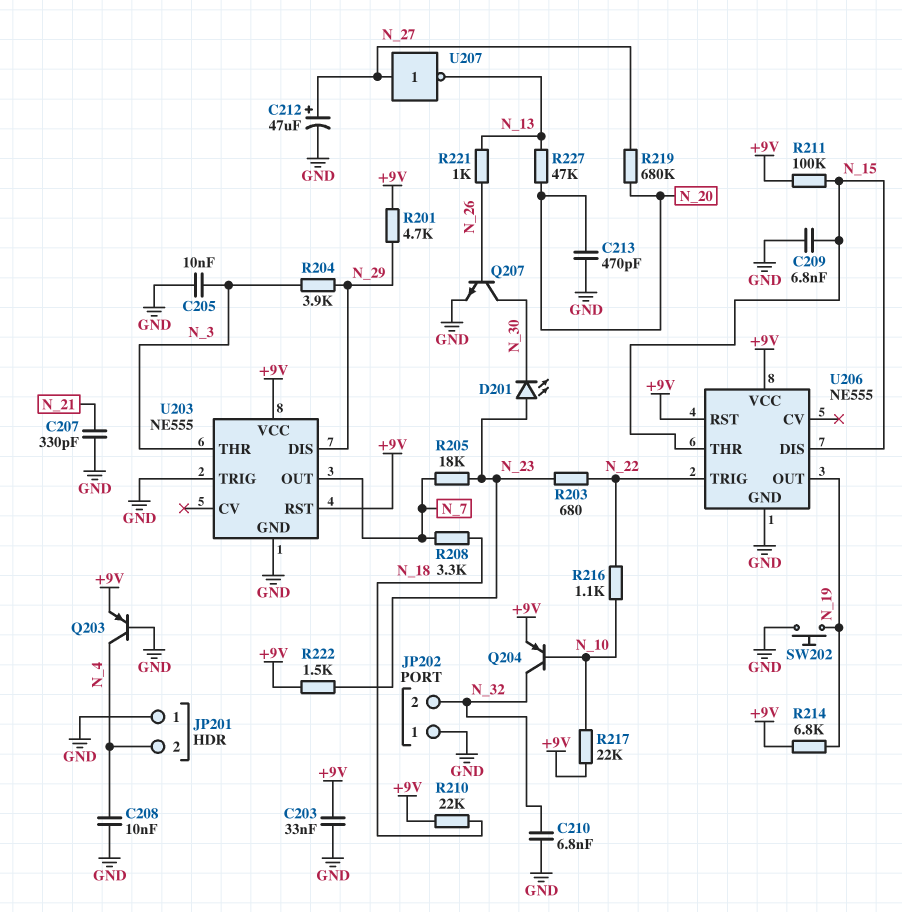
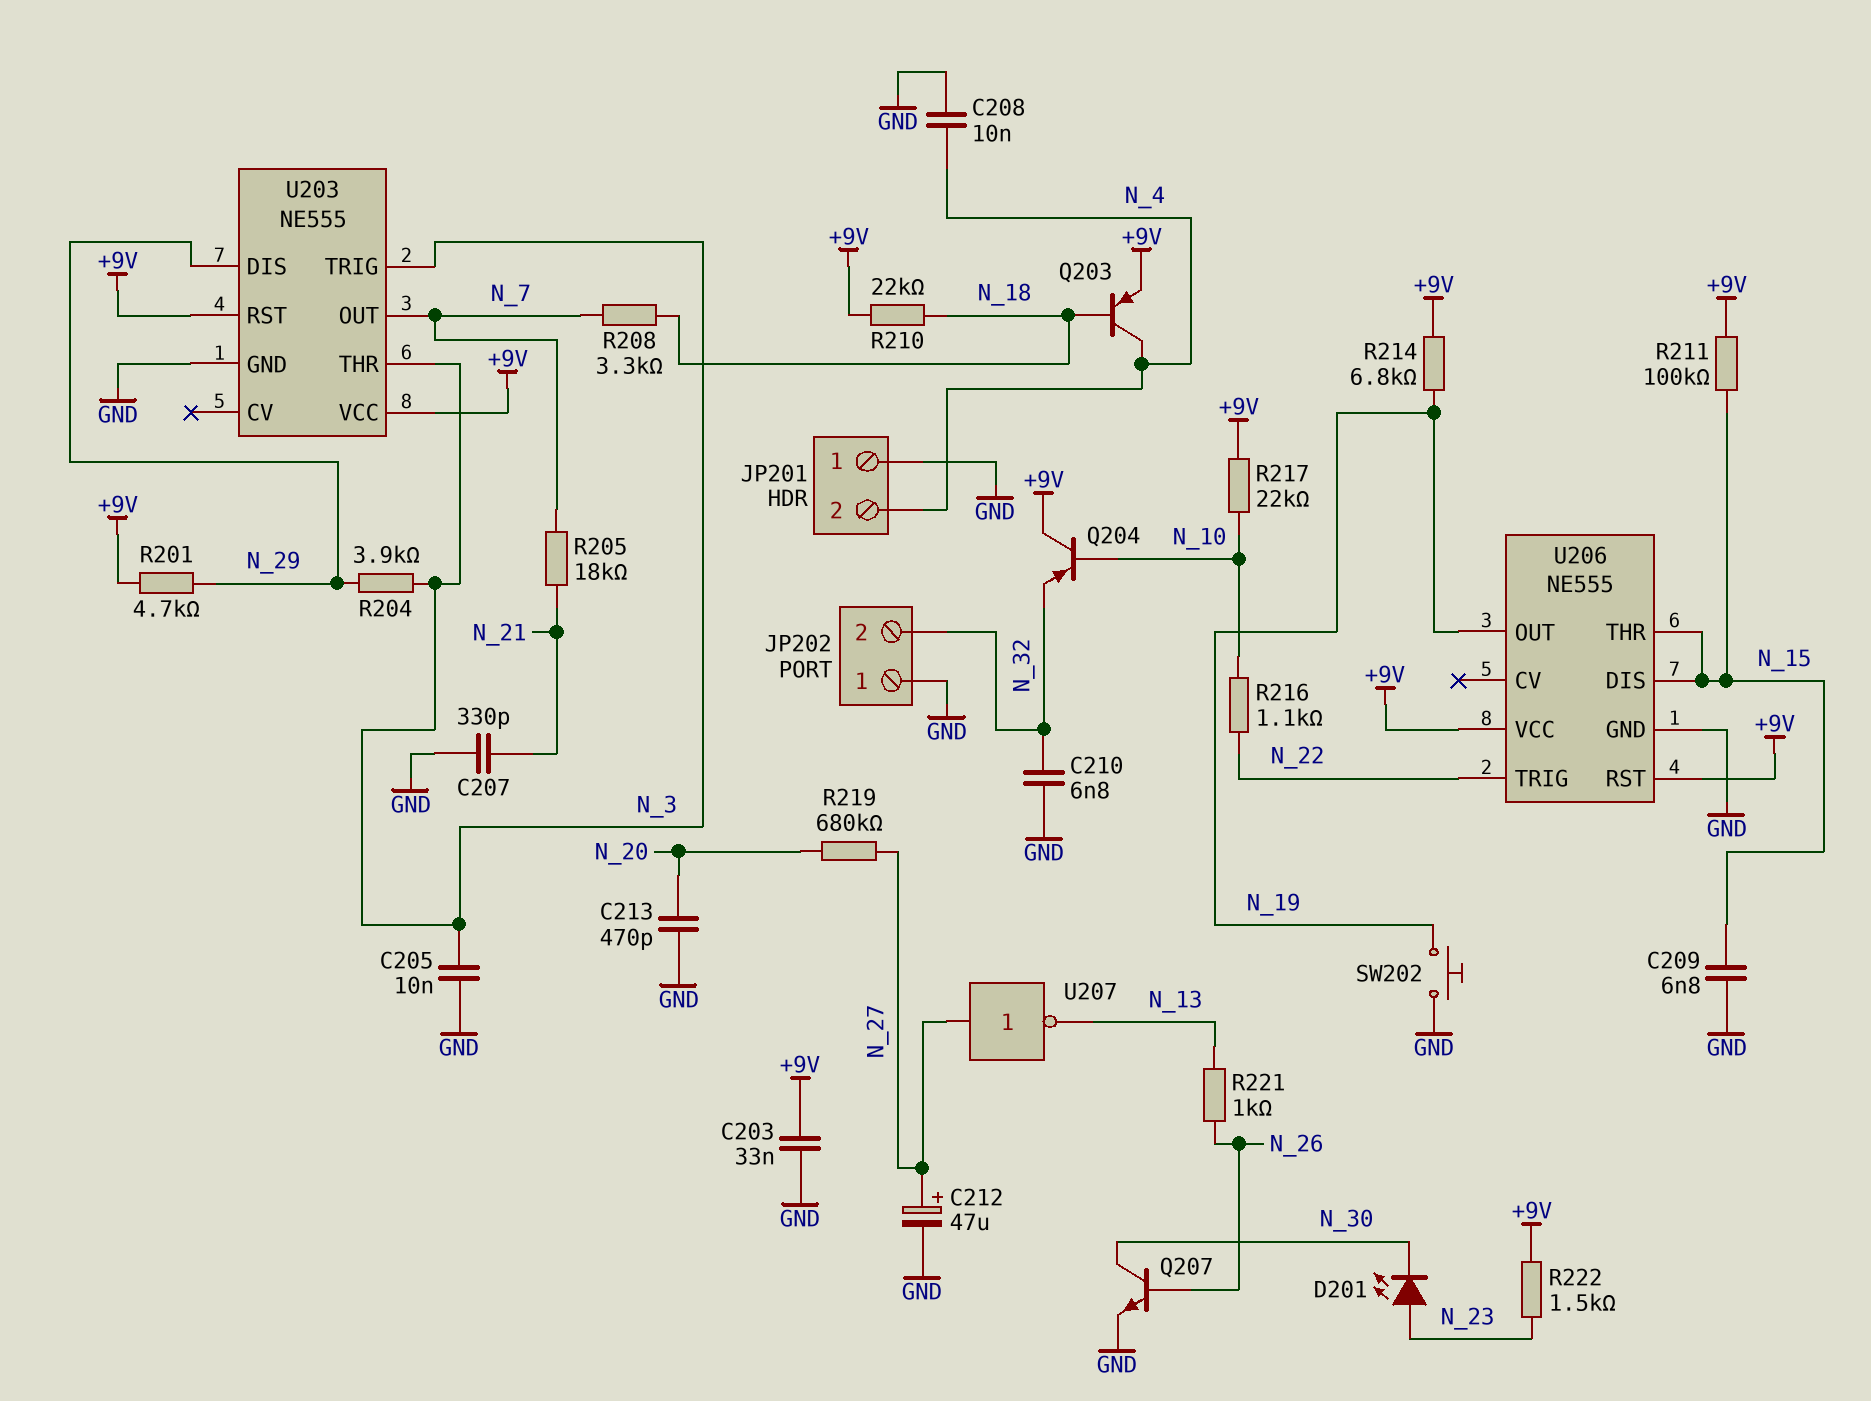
Q203: PNP (B GND, C N_4, E +9V) -> PNP (B N_18, C N_4, E +9V)
Q204: PNP (B N_10, C N_32, E +9V) -> PNP (B N_10, C +9V, E N_32)
R203: 680 (N_22, N_23) -> none
R205: 18k (N_7, N_23) -> 18k (N_7, N_21)
R227: 47k (N_13, N_20) -> none
U203 pin TRIG: GND -> N_3

